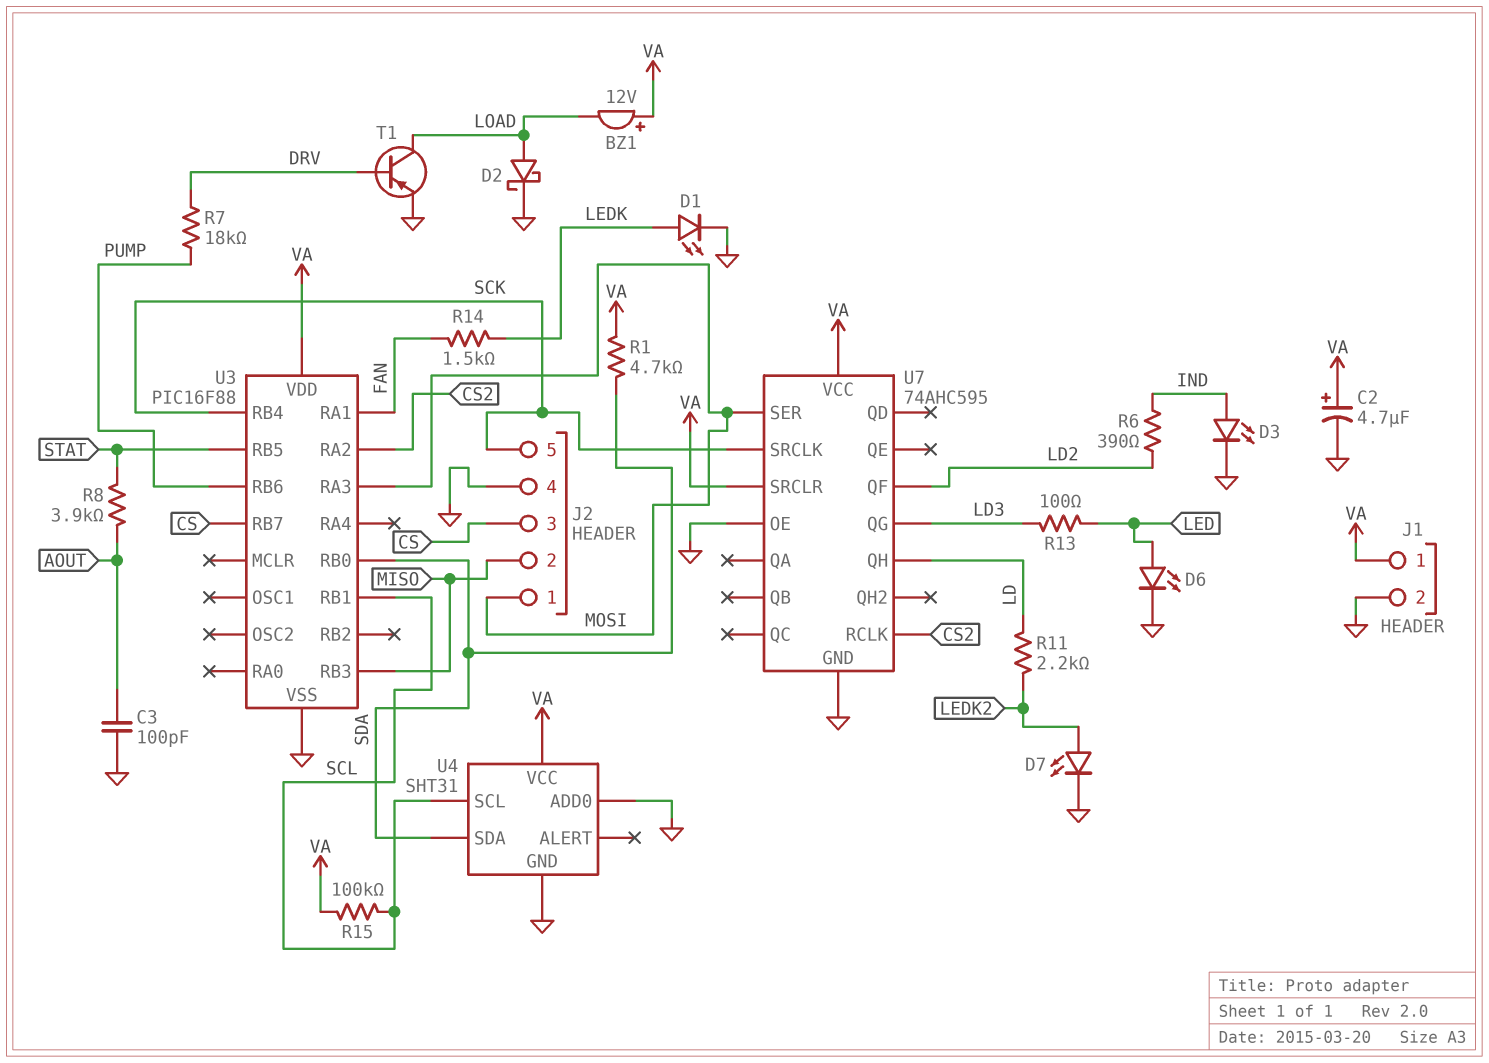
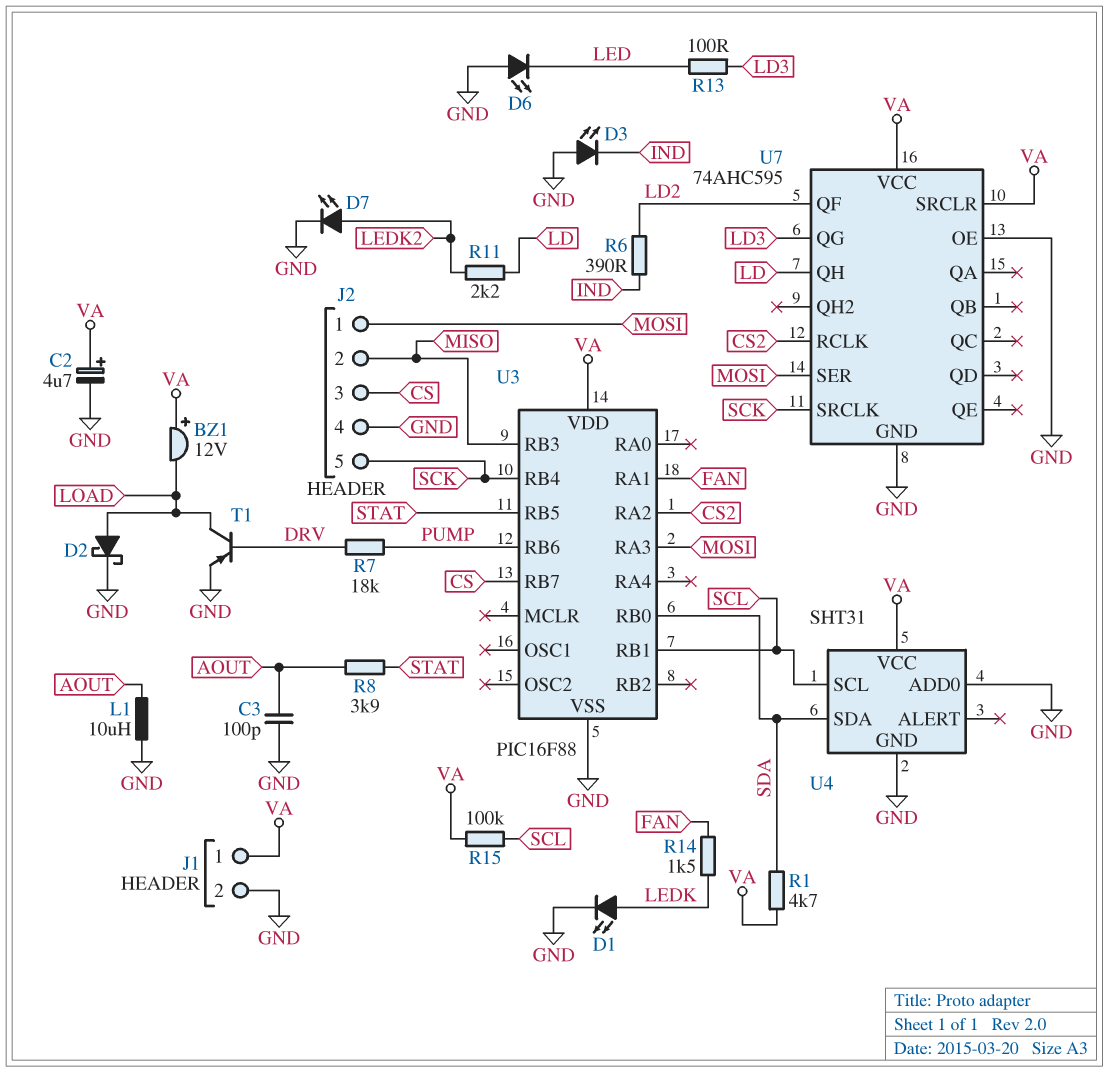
D3: LED (A IND, K GND) -> LED (A GND, K IND)
D6: LED (A LED, K GND) -> LED (A GND, K LED)
L1: none -> 10uH (AOUT, GND)

